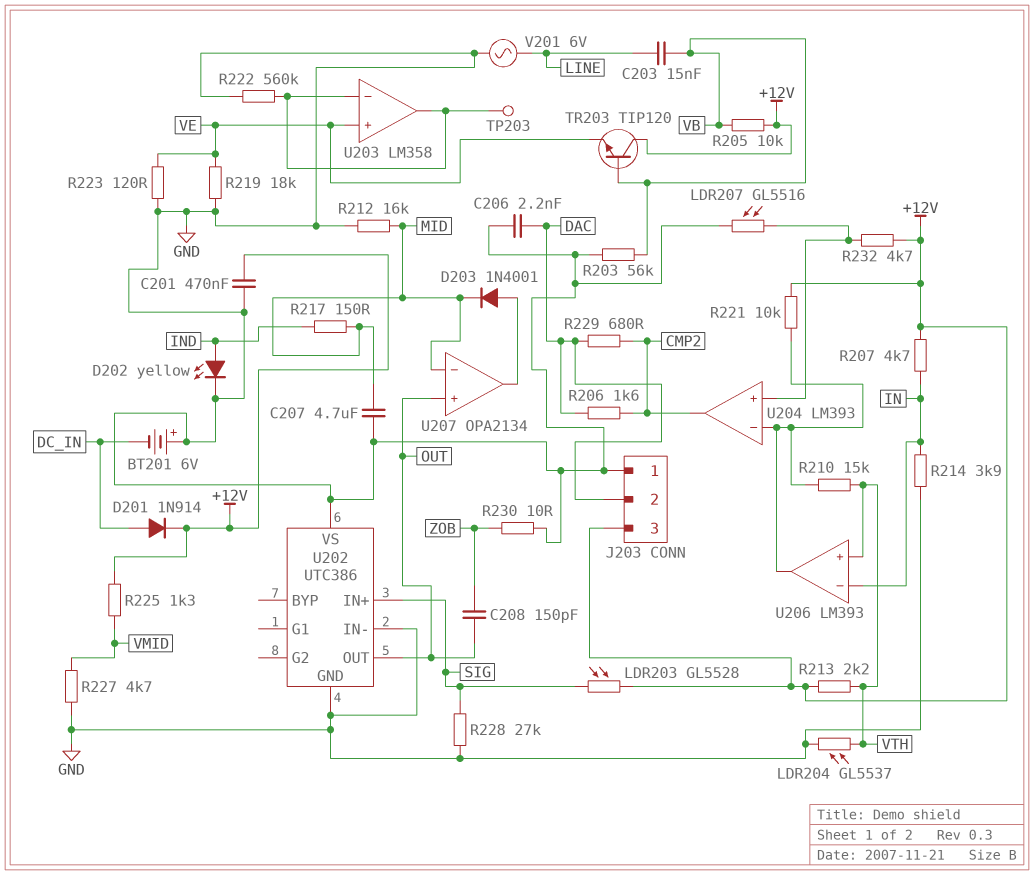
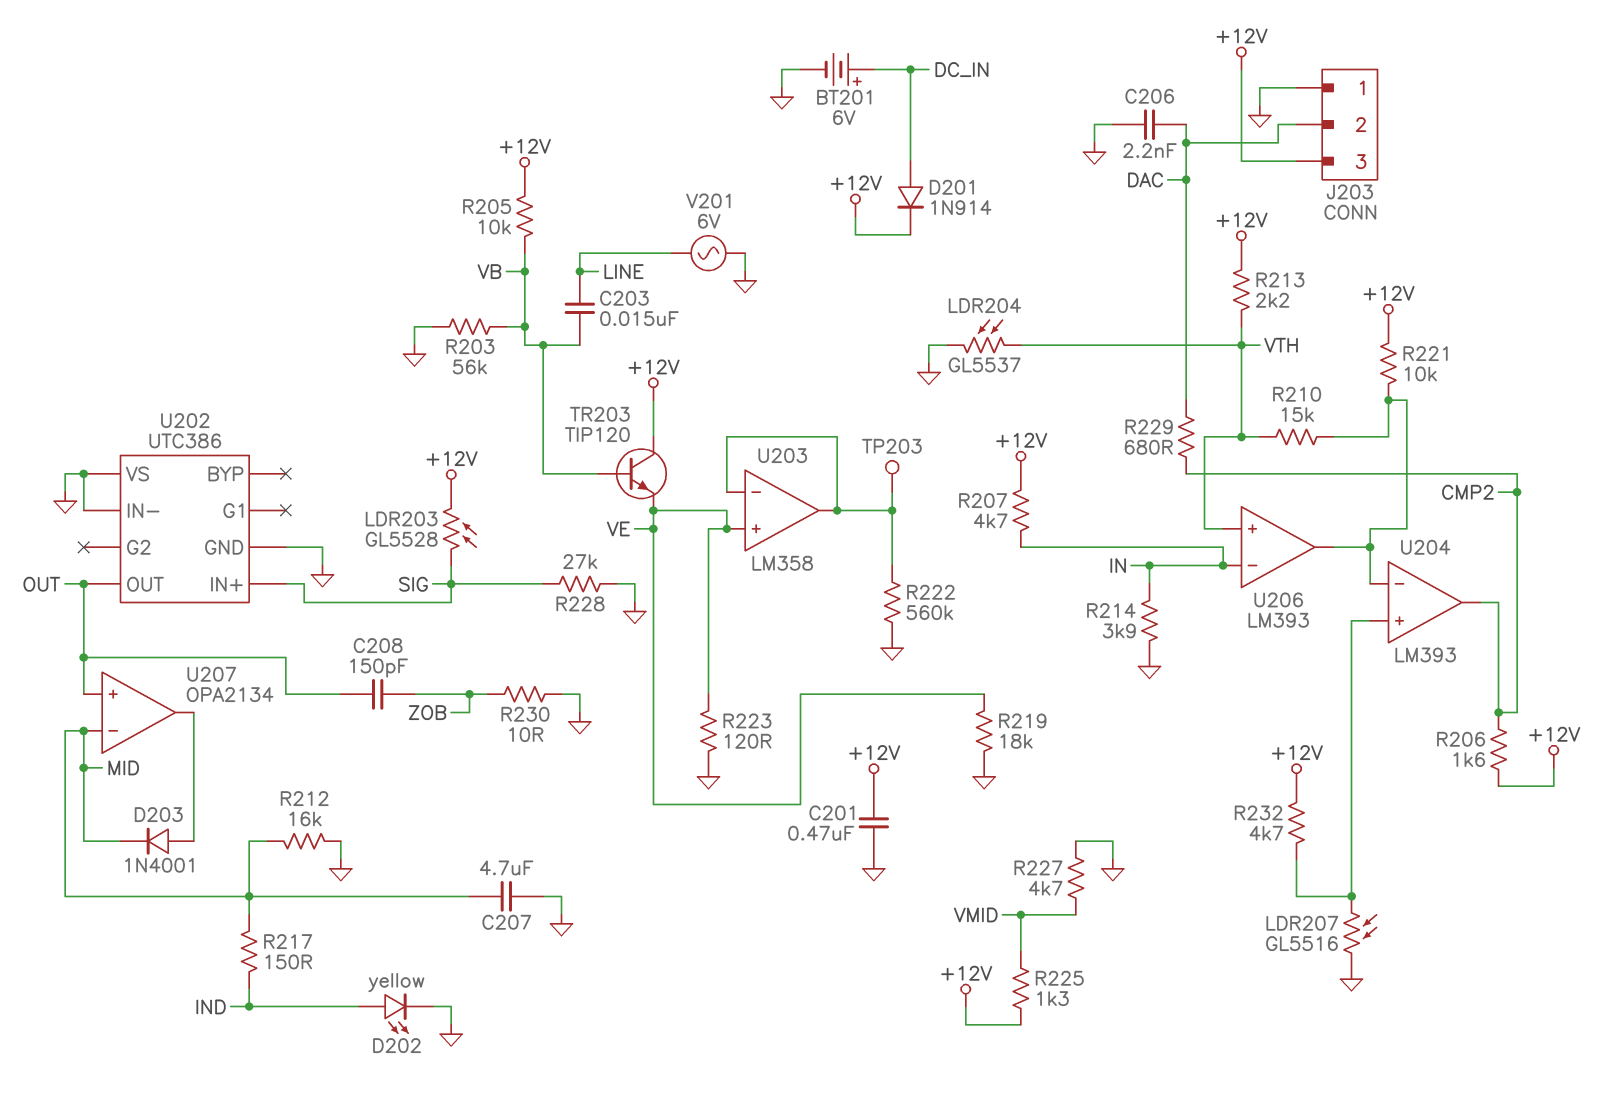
BT201: 6V (plus GND, minus DC_IN) -> 6V (plus DC_IN, minus GND)
R206: 1.6k (CMP2, DAC) -> 1.6k (+12V, CMP2)

